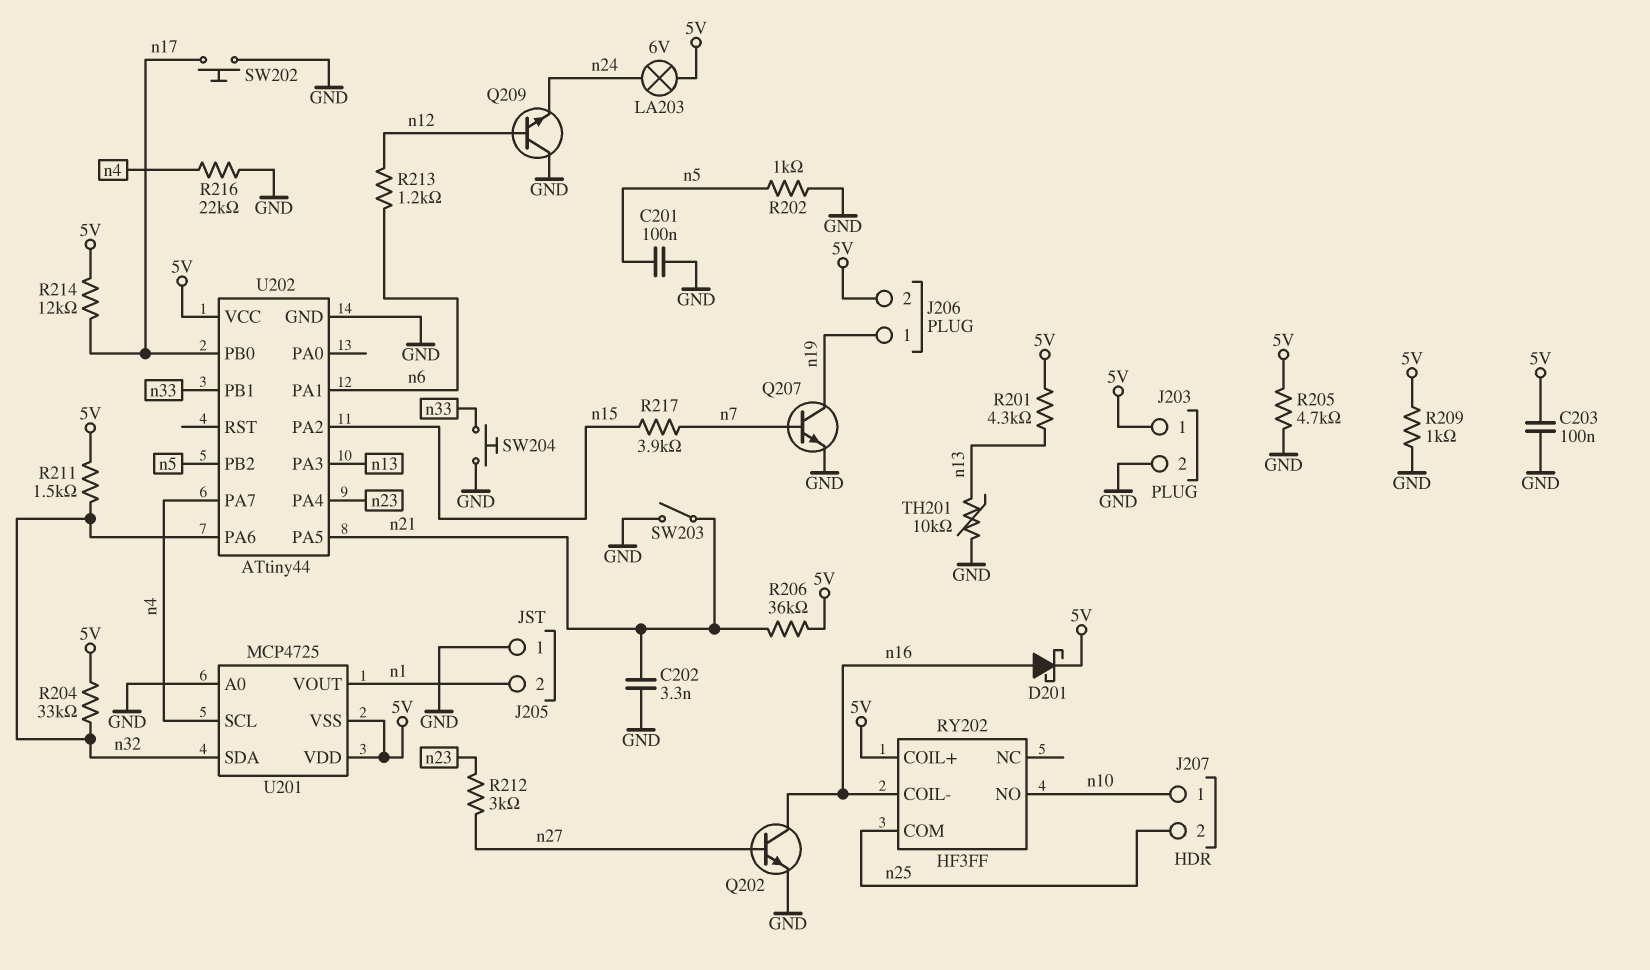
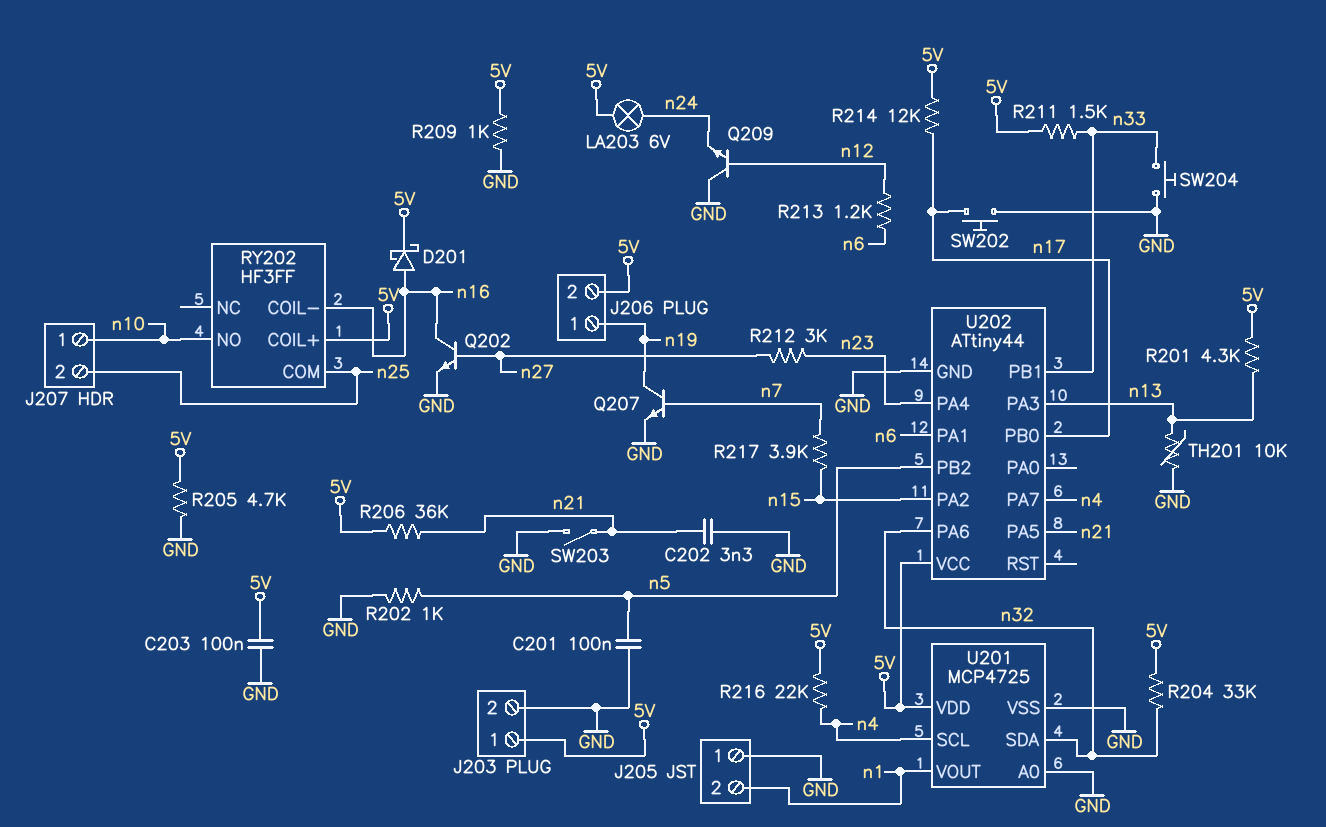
R211: 1.5k (5V, n32) -> 1.5k (5V, n33)
R216: 22k (GND, n4) -> 22k (5V, n4)
U201 pin VSS: 5V -> GND

